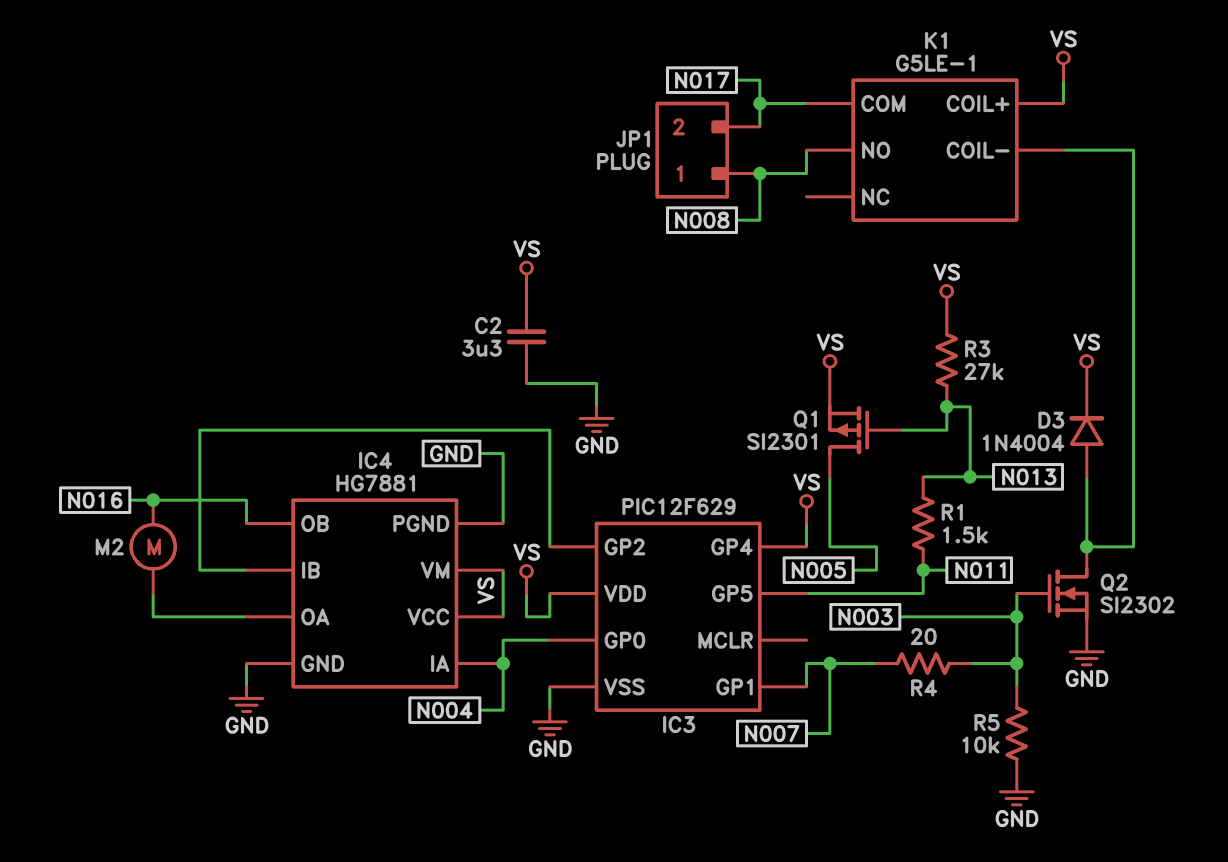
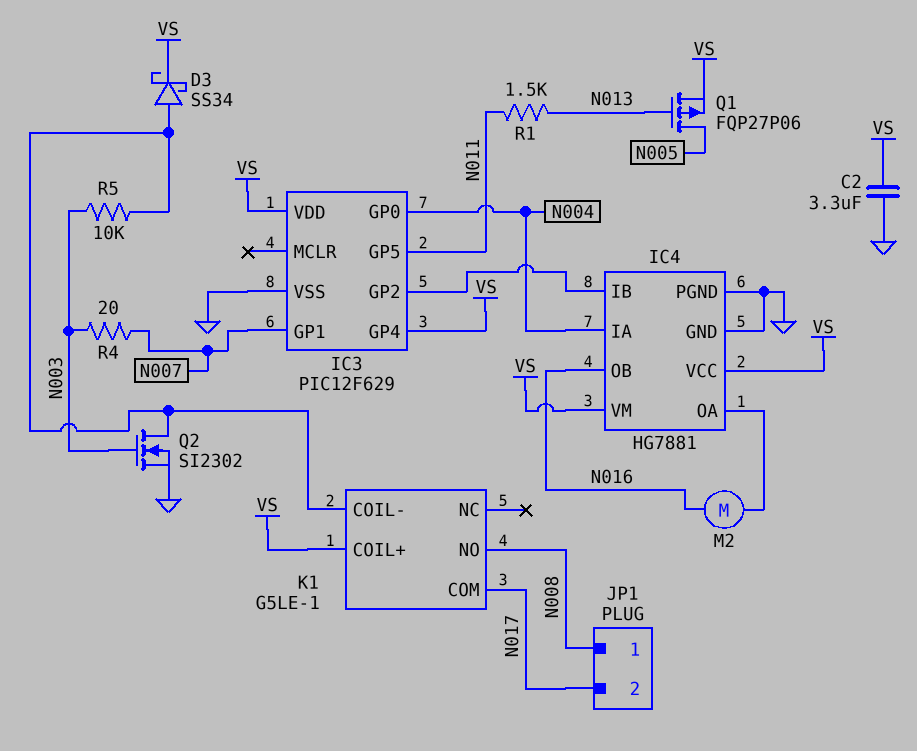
D3: diode 1N4004 (A K1/COIL-, K VS) -> schottky SS34 (A K1/COIL-, K VS)
Q1: PMOS SI2301 (G N013, D N005, S VS) -> PMOS FQP27P06 (G N013, D N005, S VS)
R3: 27k (N013, VS) -> none
R5: 10k (GND, N003) -> 10k (K1/COIL-, N003)

